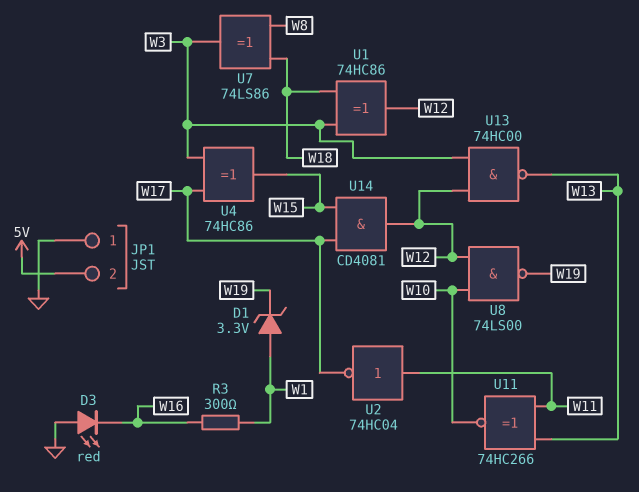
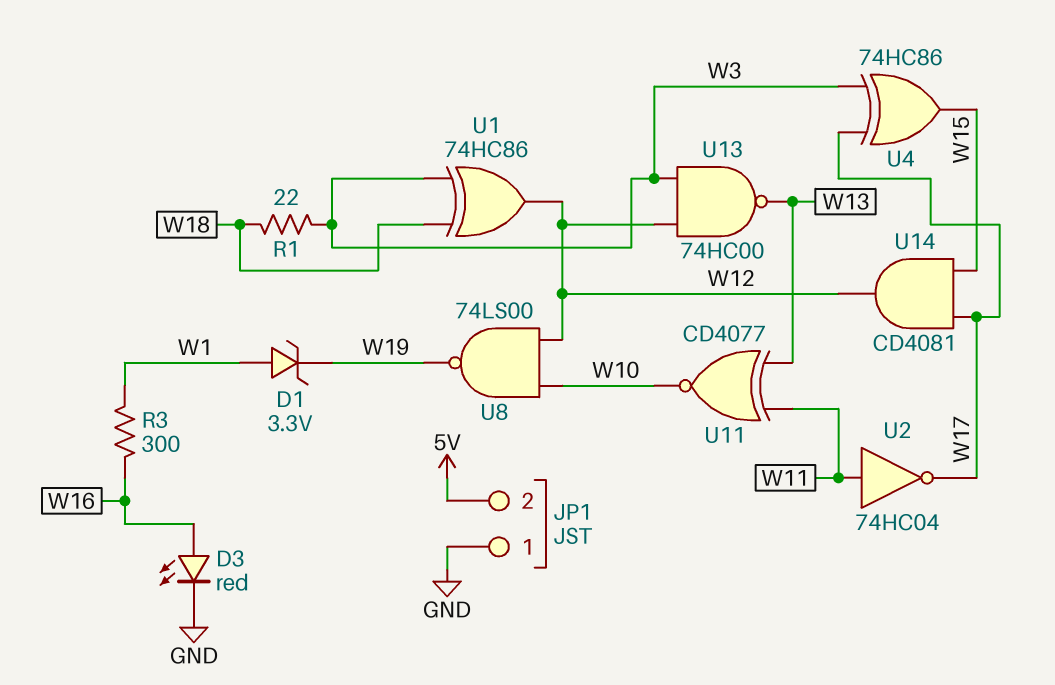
D3: LED red (A GND, K W16) -> LED red (A W16, K GND)
R1: none -> 22 (W3, W18)
U7: XOR 74LS86 (in W8, in W18, out W3) -> none
U11: XNOR 74HC266 (in W11, in W13, out W10) -> XNOR CD4077 (in W11, in W13, out W10)

